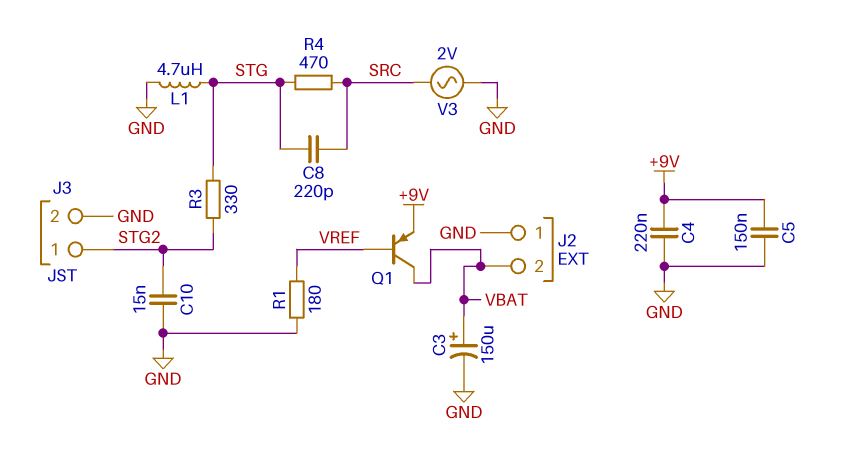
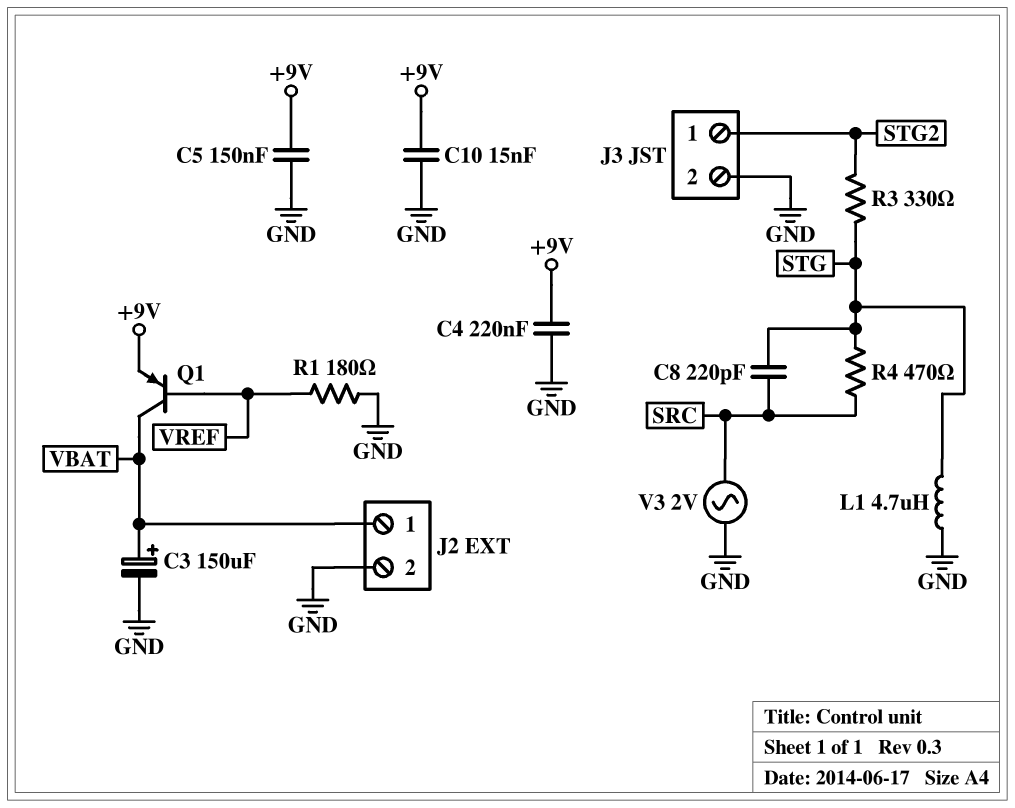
C10: 15nF (GND, STG2) -> 15nF (+9V, GND)
J2 pin 1: GND -> VBAT
J2 pin 2: VBAT -> GND

